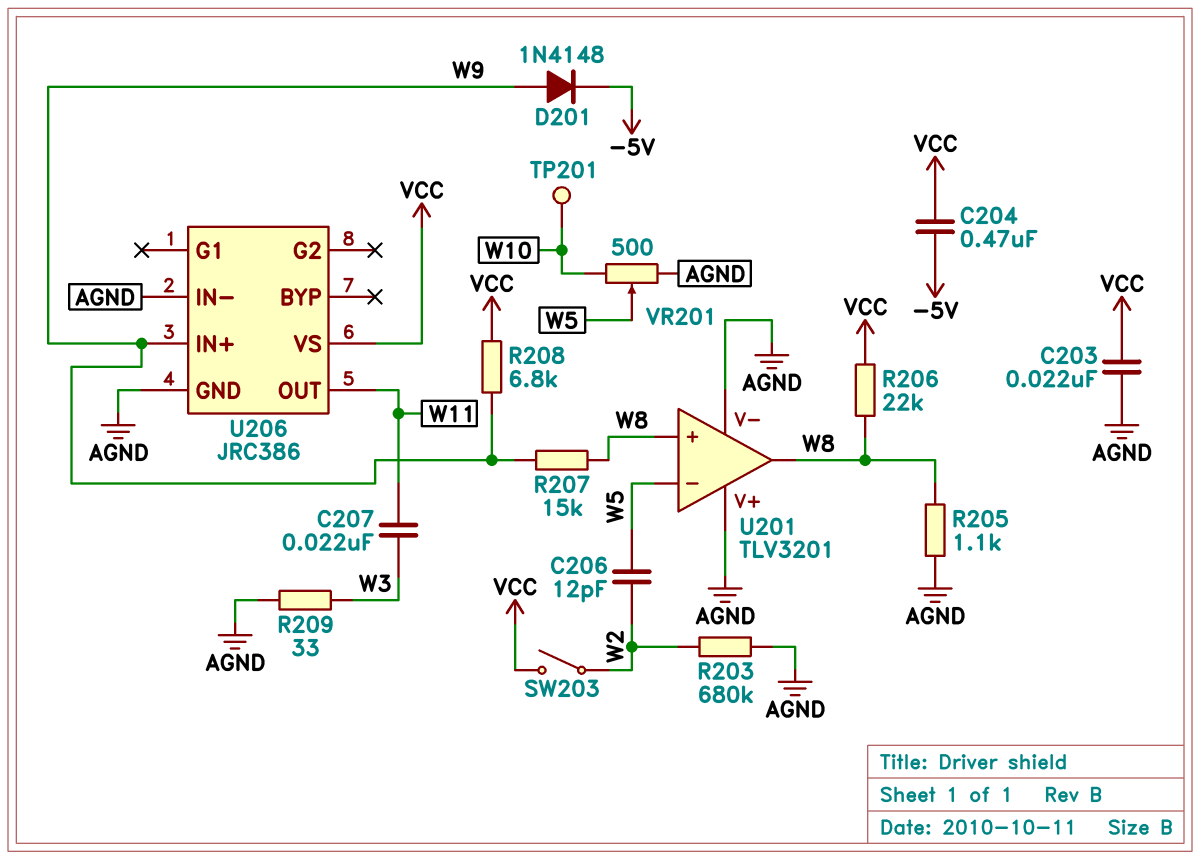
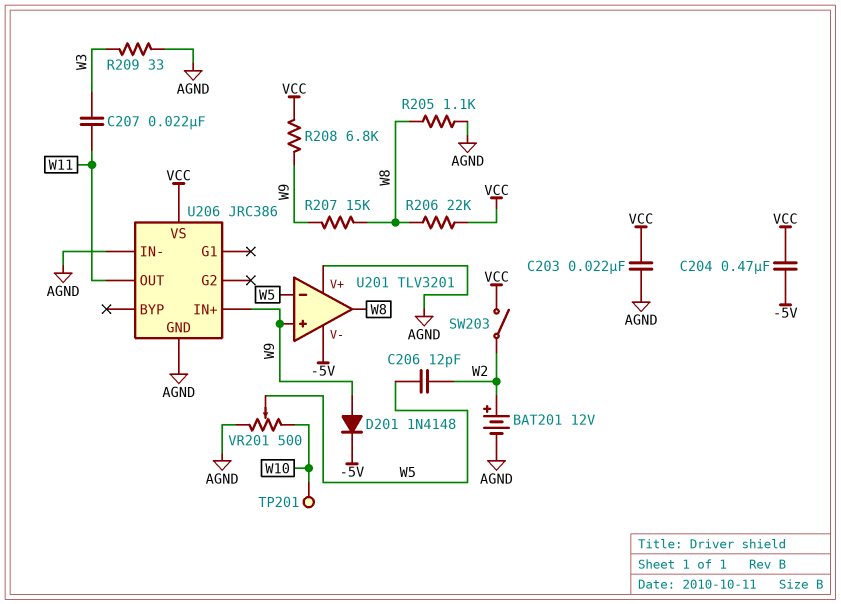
BAT201: none -> 12V (plus W2, minus AGND)
R203: 680k (AGND, W2) -> none
U201 pin V-: AGND -> -5V
U201 pin in+: W8 -> W9

